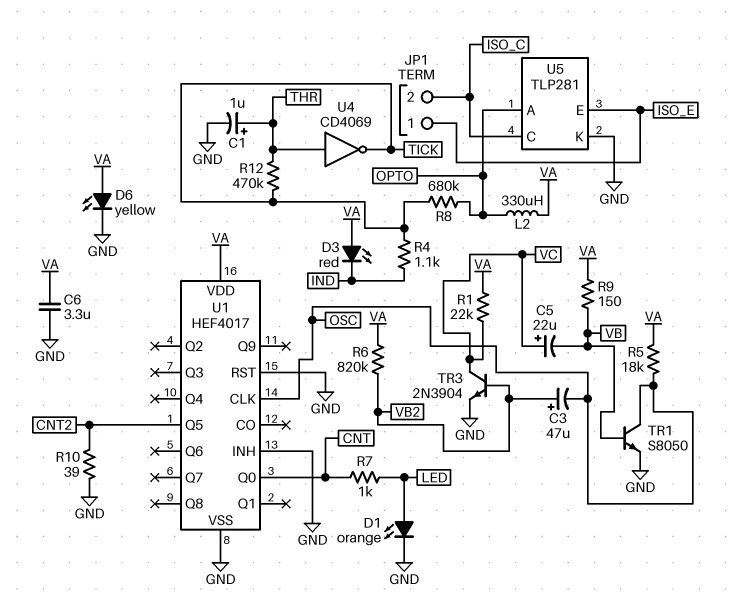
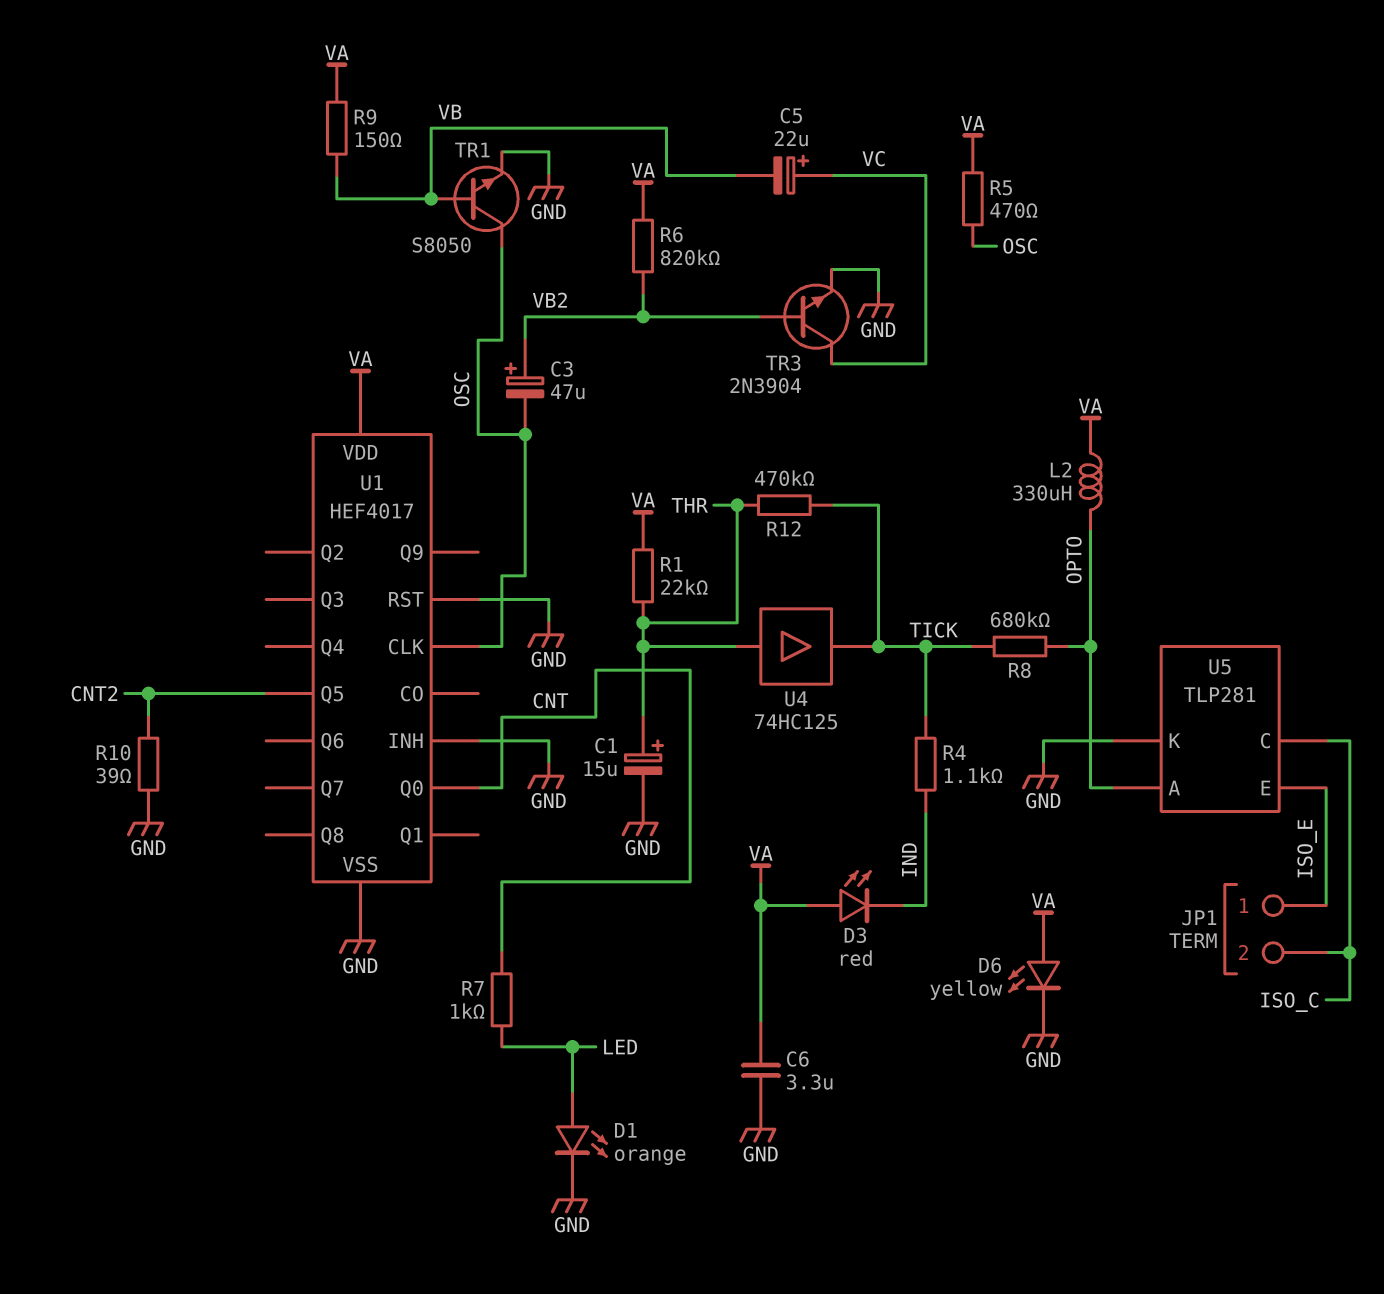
C1: 1uF (plus THR, minus GND) -> 15uF (plus THR, minus GND)
R1: 22k (VA, VC) -> 22k (THR, VA)
R5: 18k (OSC, VA) -> 470 (OSC, VA)
U4: NOT CD4069 (in THR, out TICK) -> buffer 74HC125 (in THR, out TICK)

